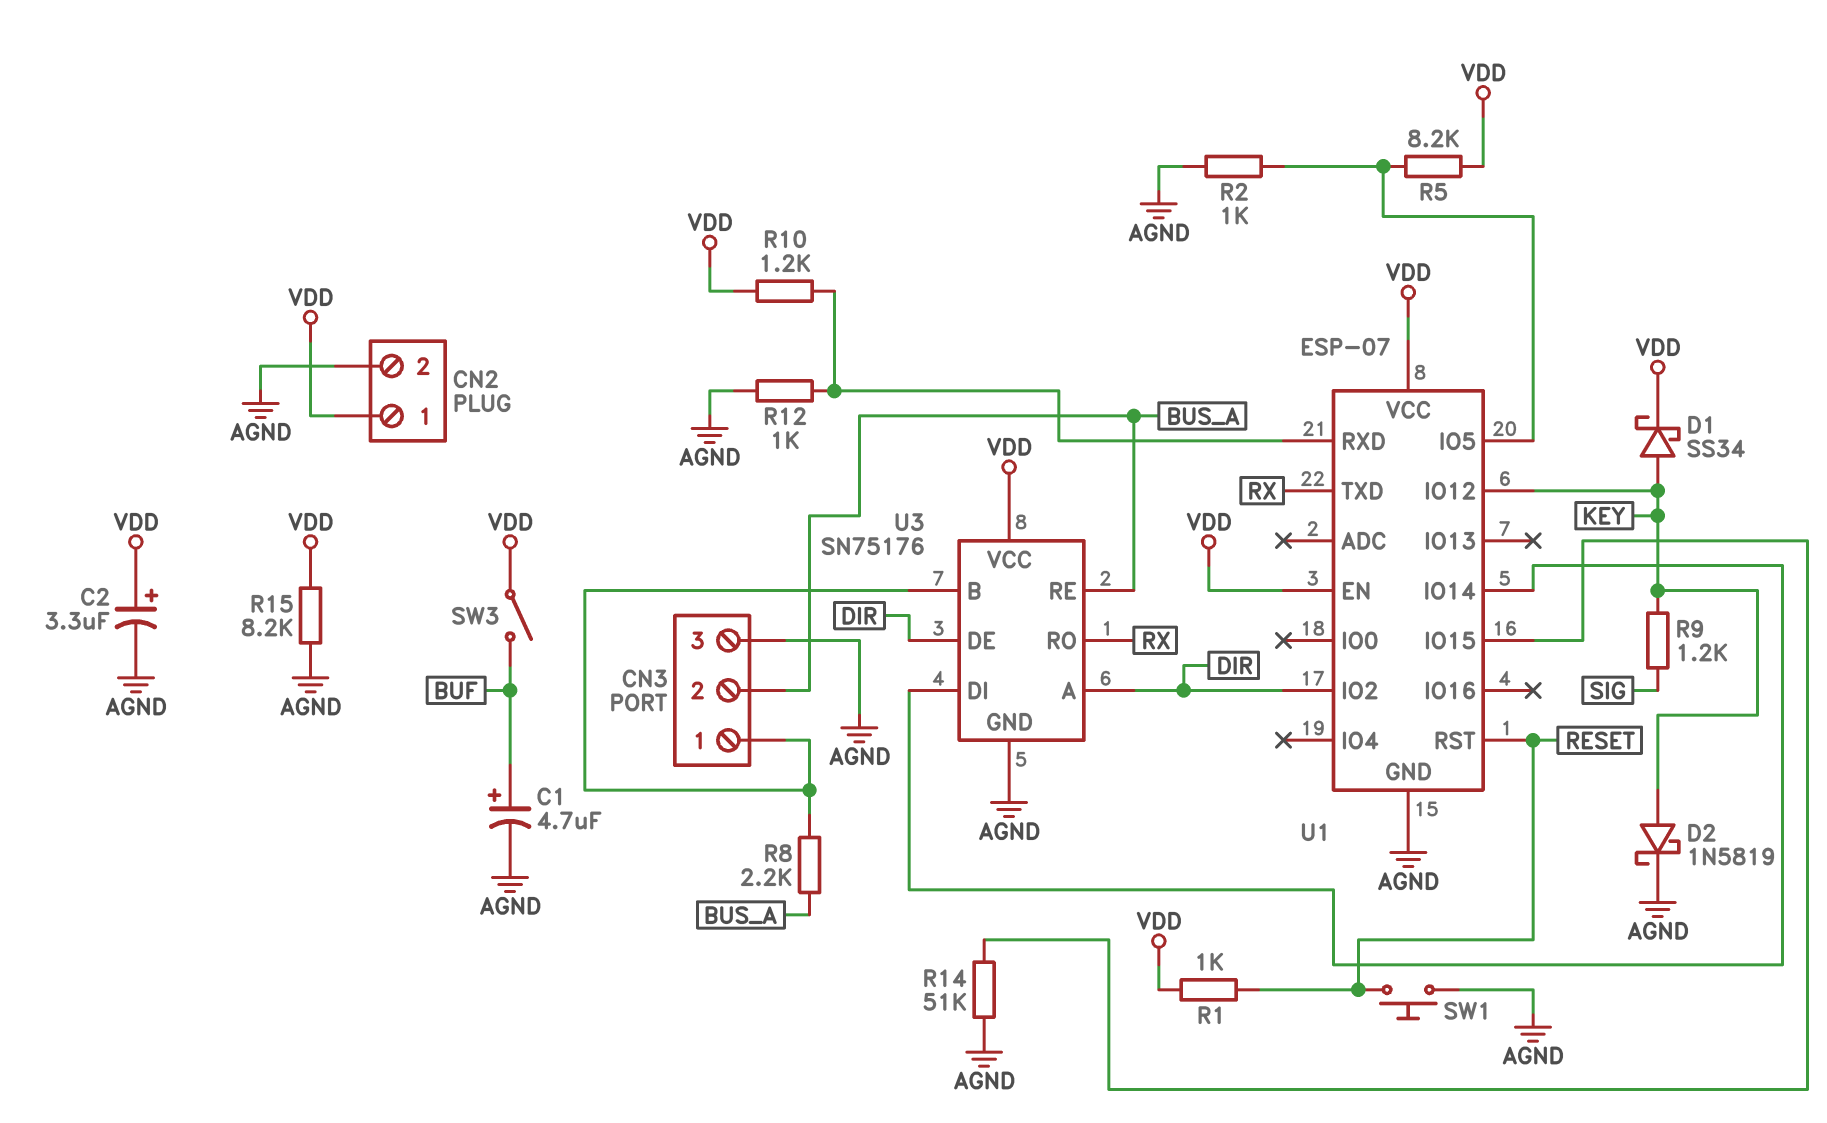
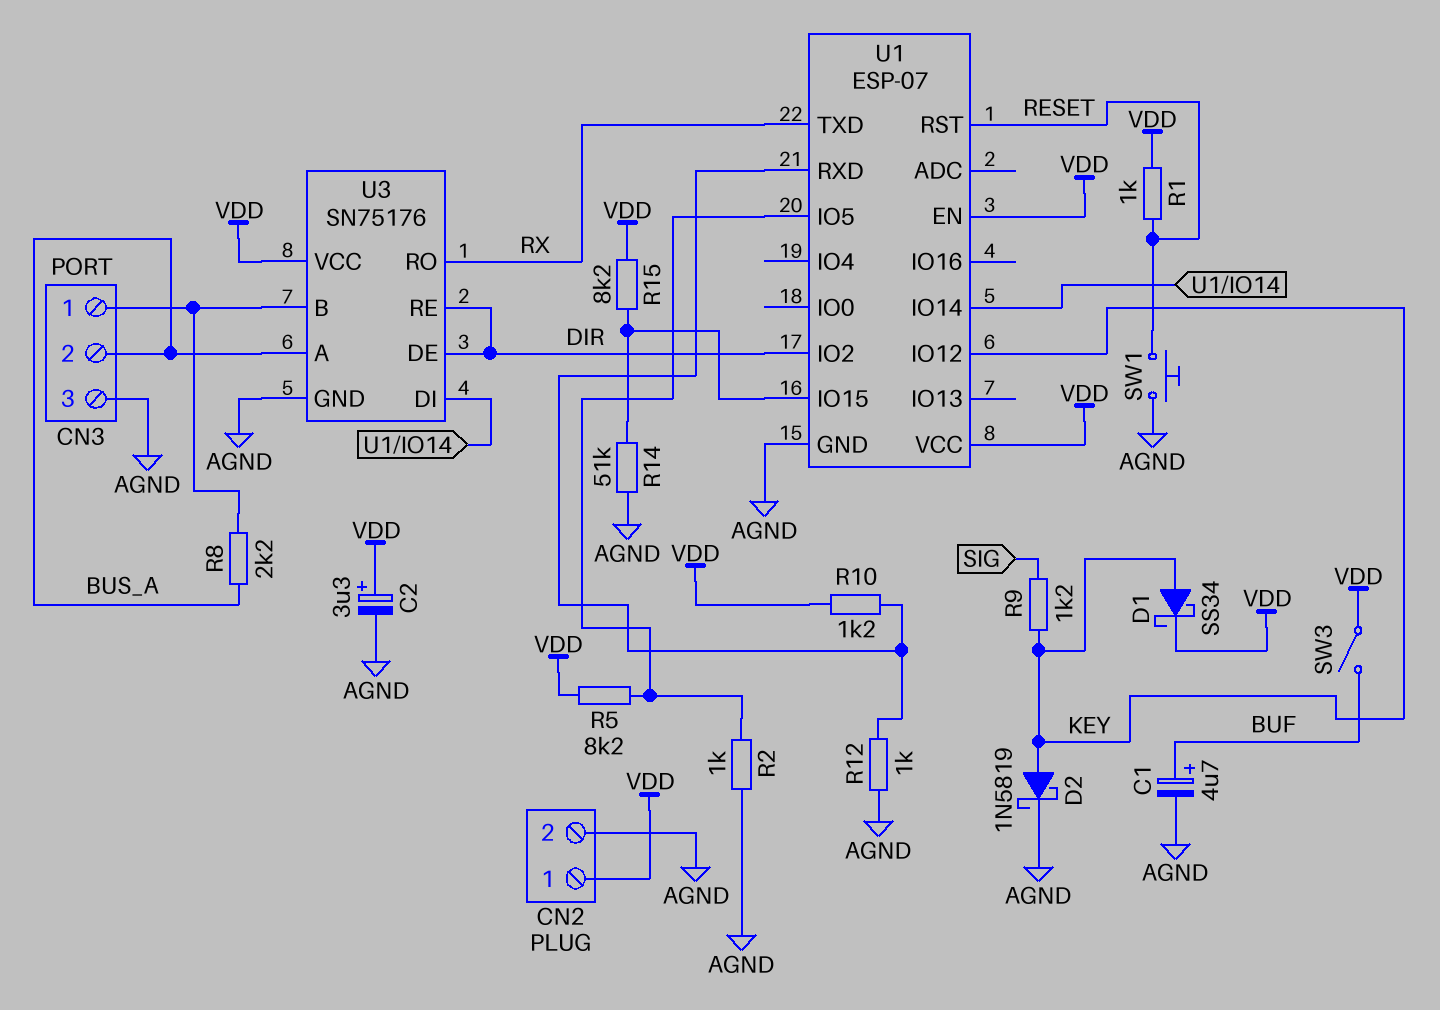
R15: 8.2k (AGND, VDD) -> 8.2k (U1/IO15, VDD)
U3 pin A: DIR -> BUS_A
U3 pin RE: BUS_A -> DIR

